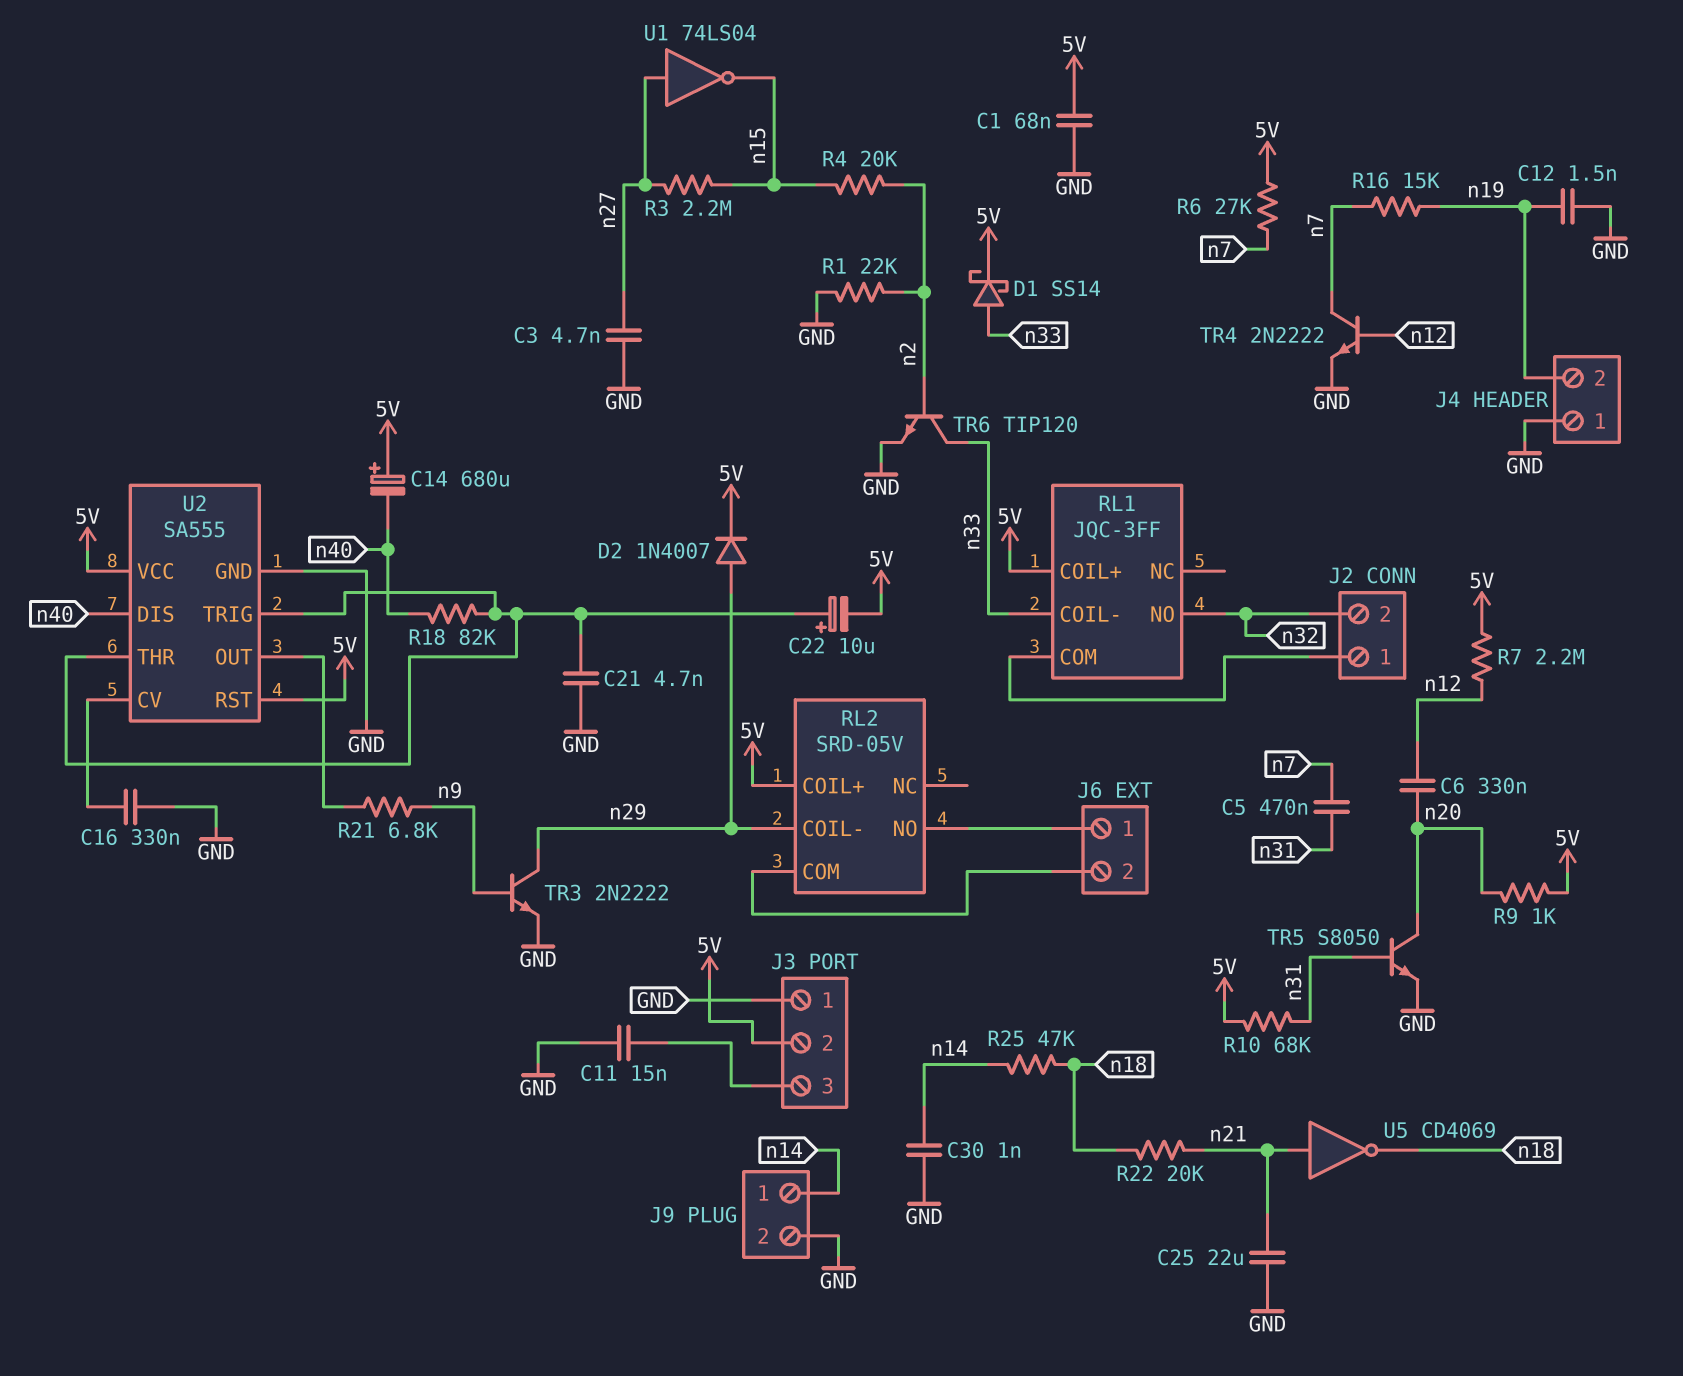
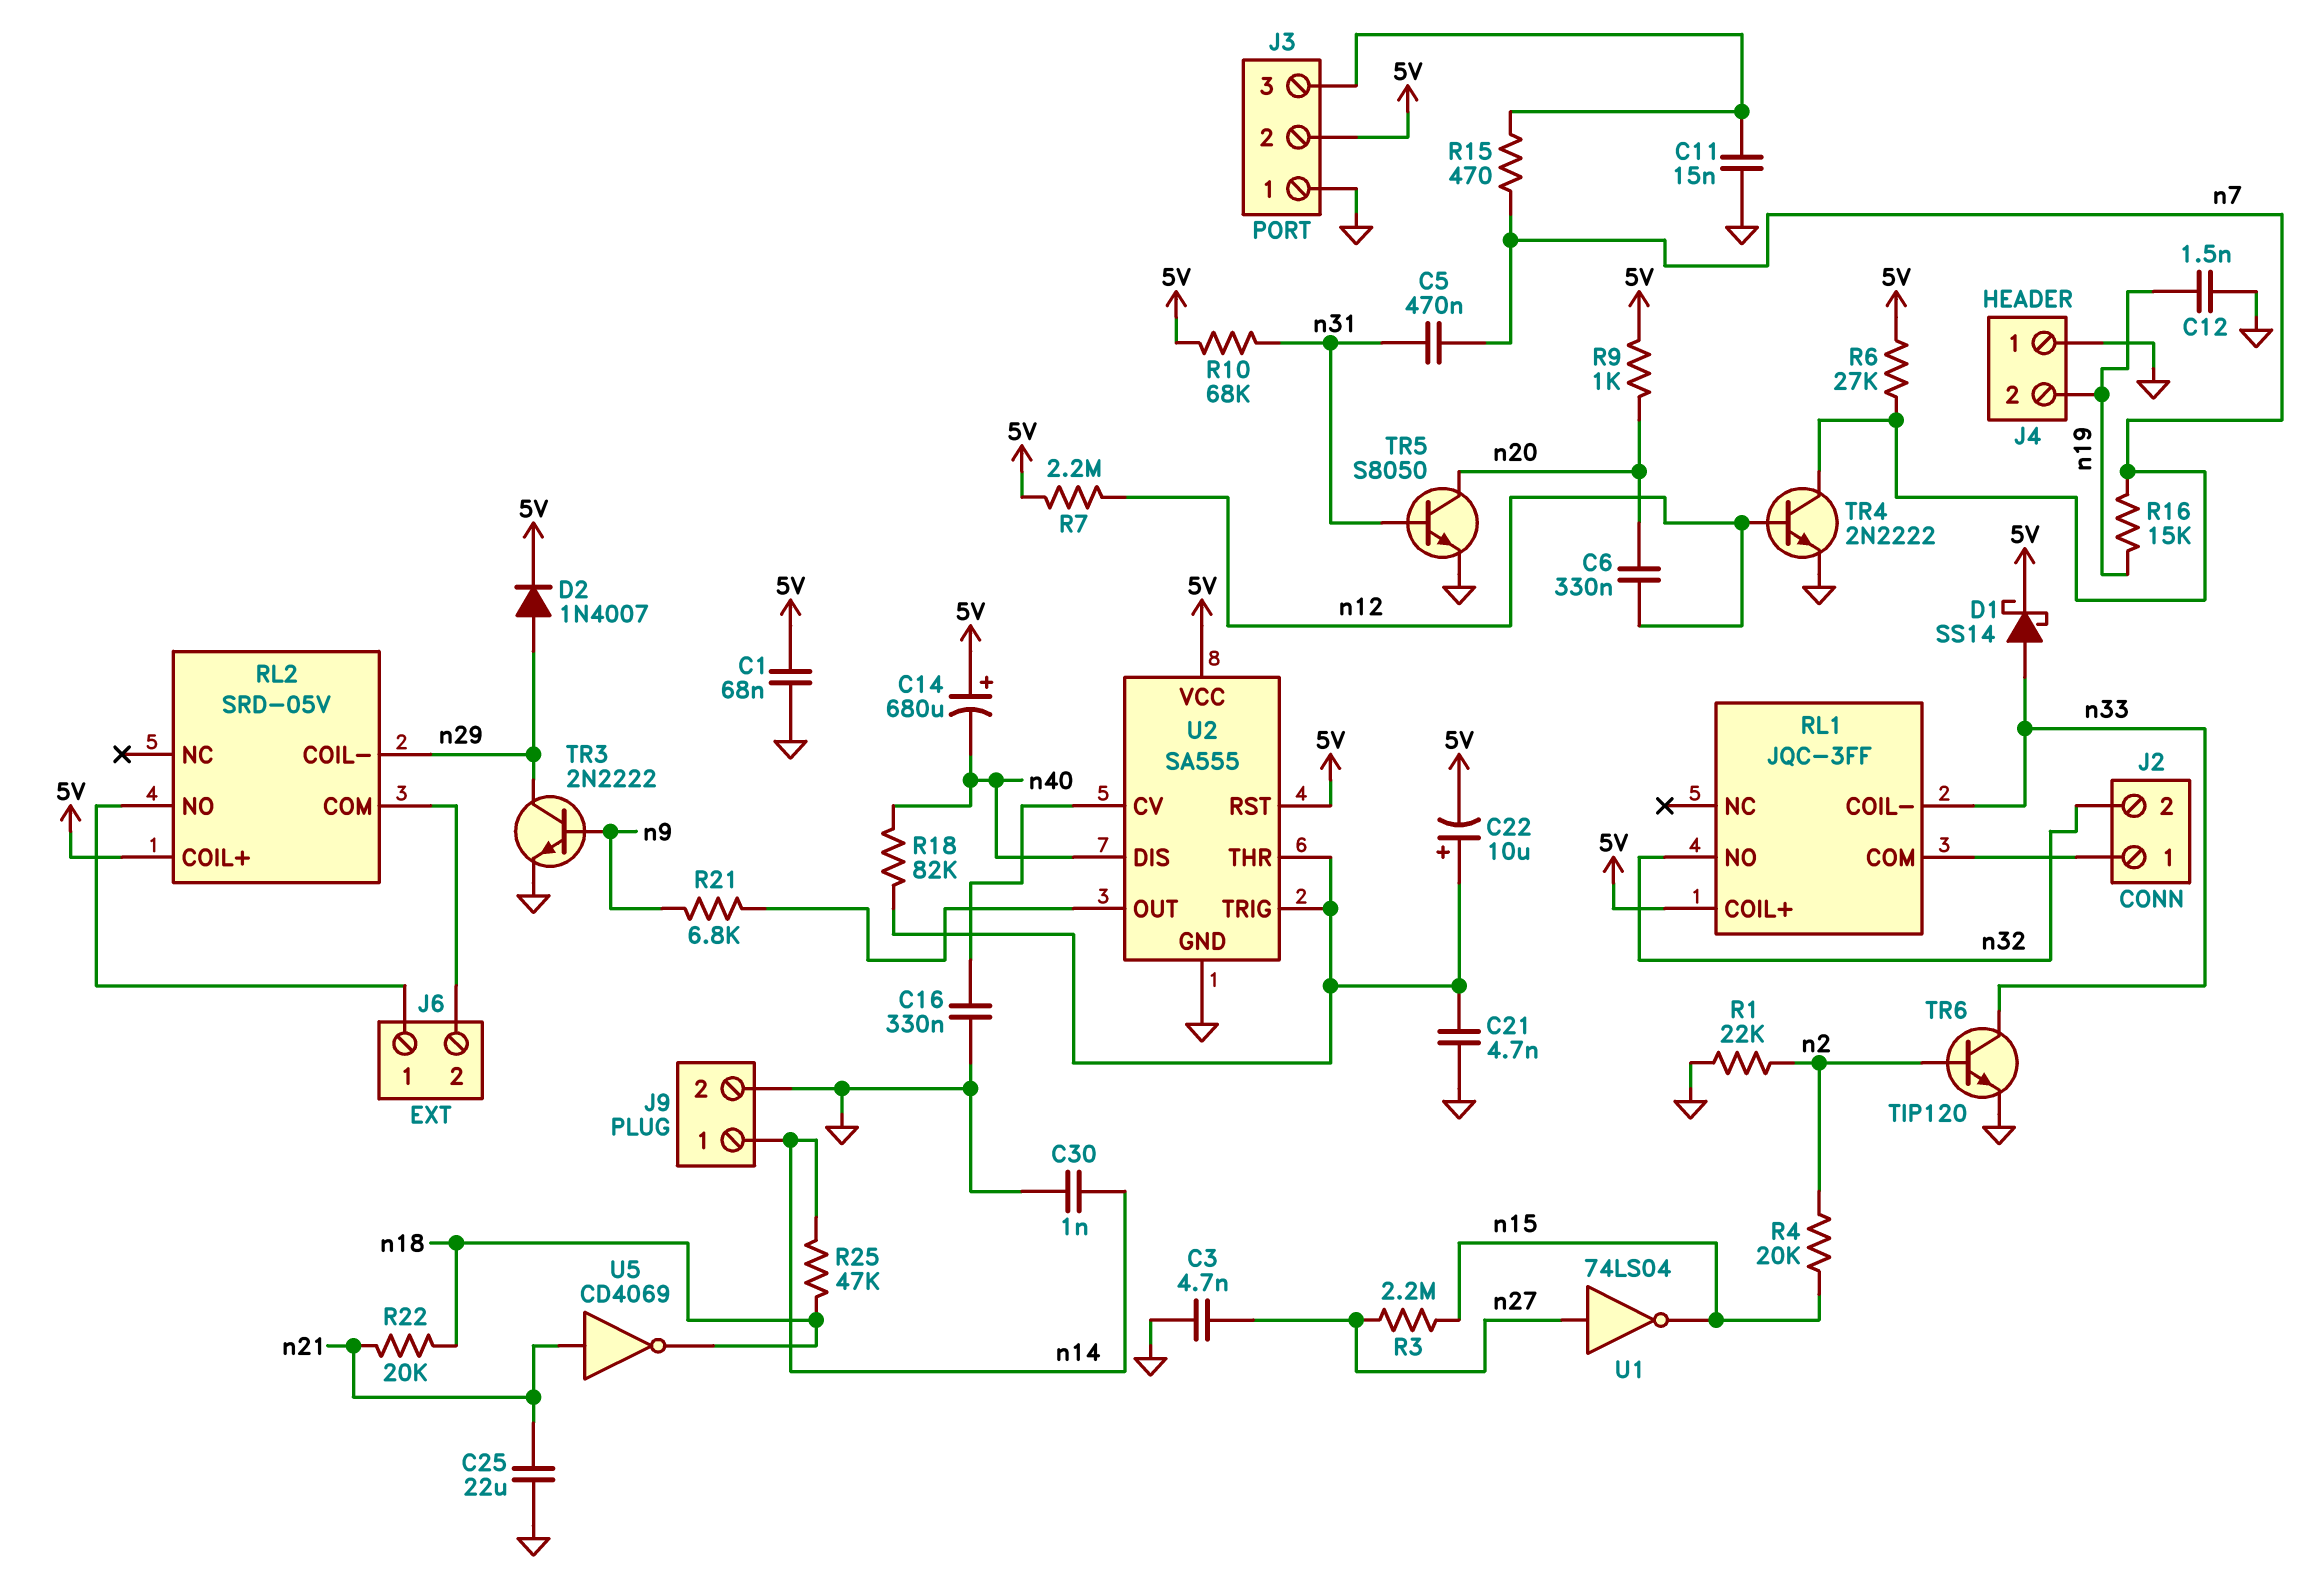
R15: none -> 470 (J3/3, n7)

